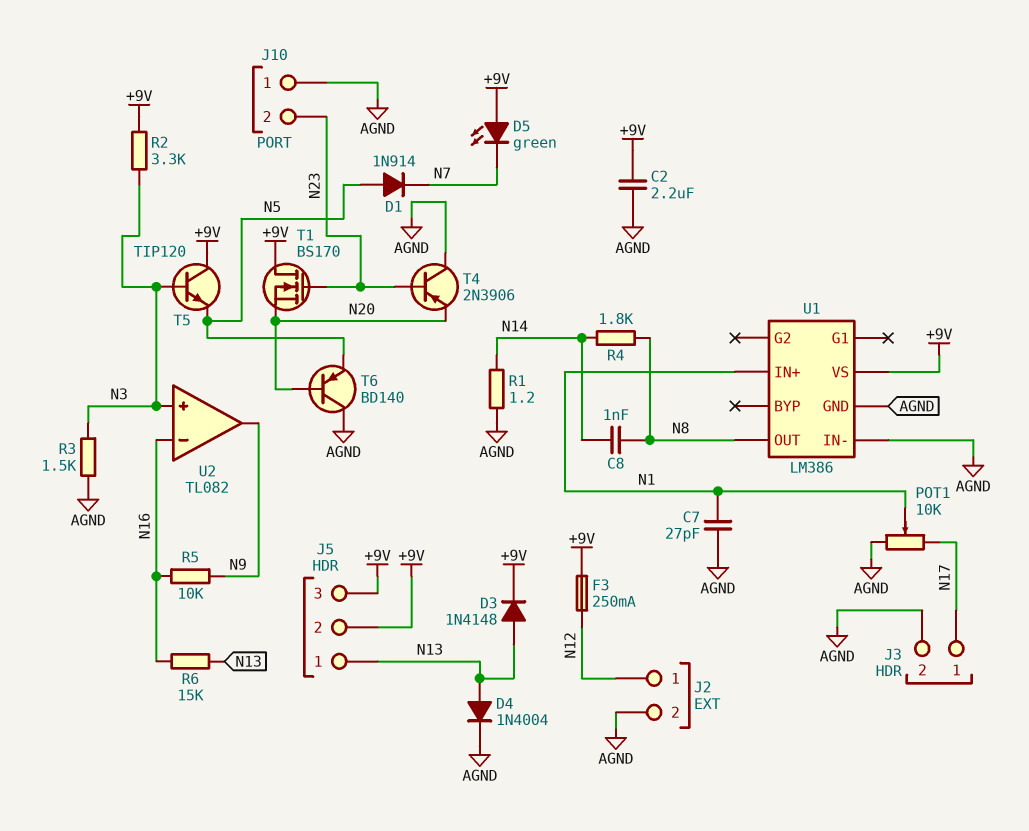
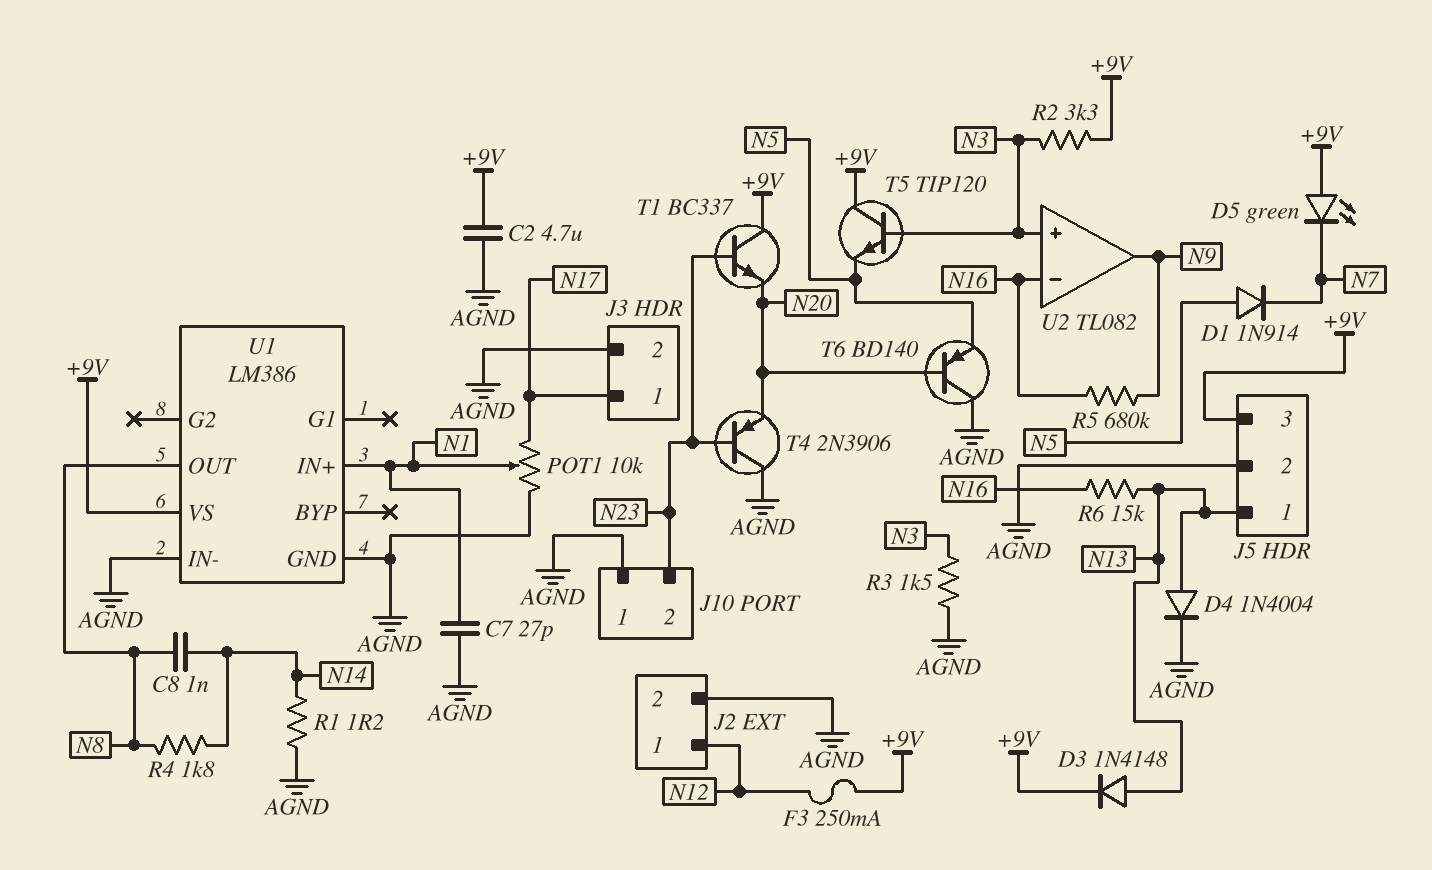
C2: 2.2uF (+9V, AGND) -> 4.7uF (+9V, AGND)
J5 pin 2: +9V -> AGND
R5: 10k (N9, N16) -> 680k (N9, N16)
T1: NMOS BS170 (G N23, D +9V, S N20) -> NPN BC337 (B N23, C +9V, E N20)

